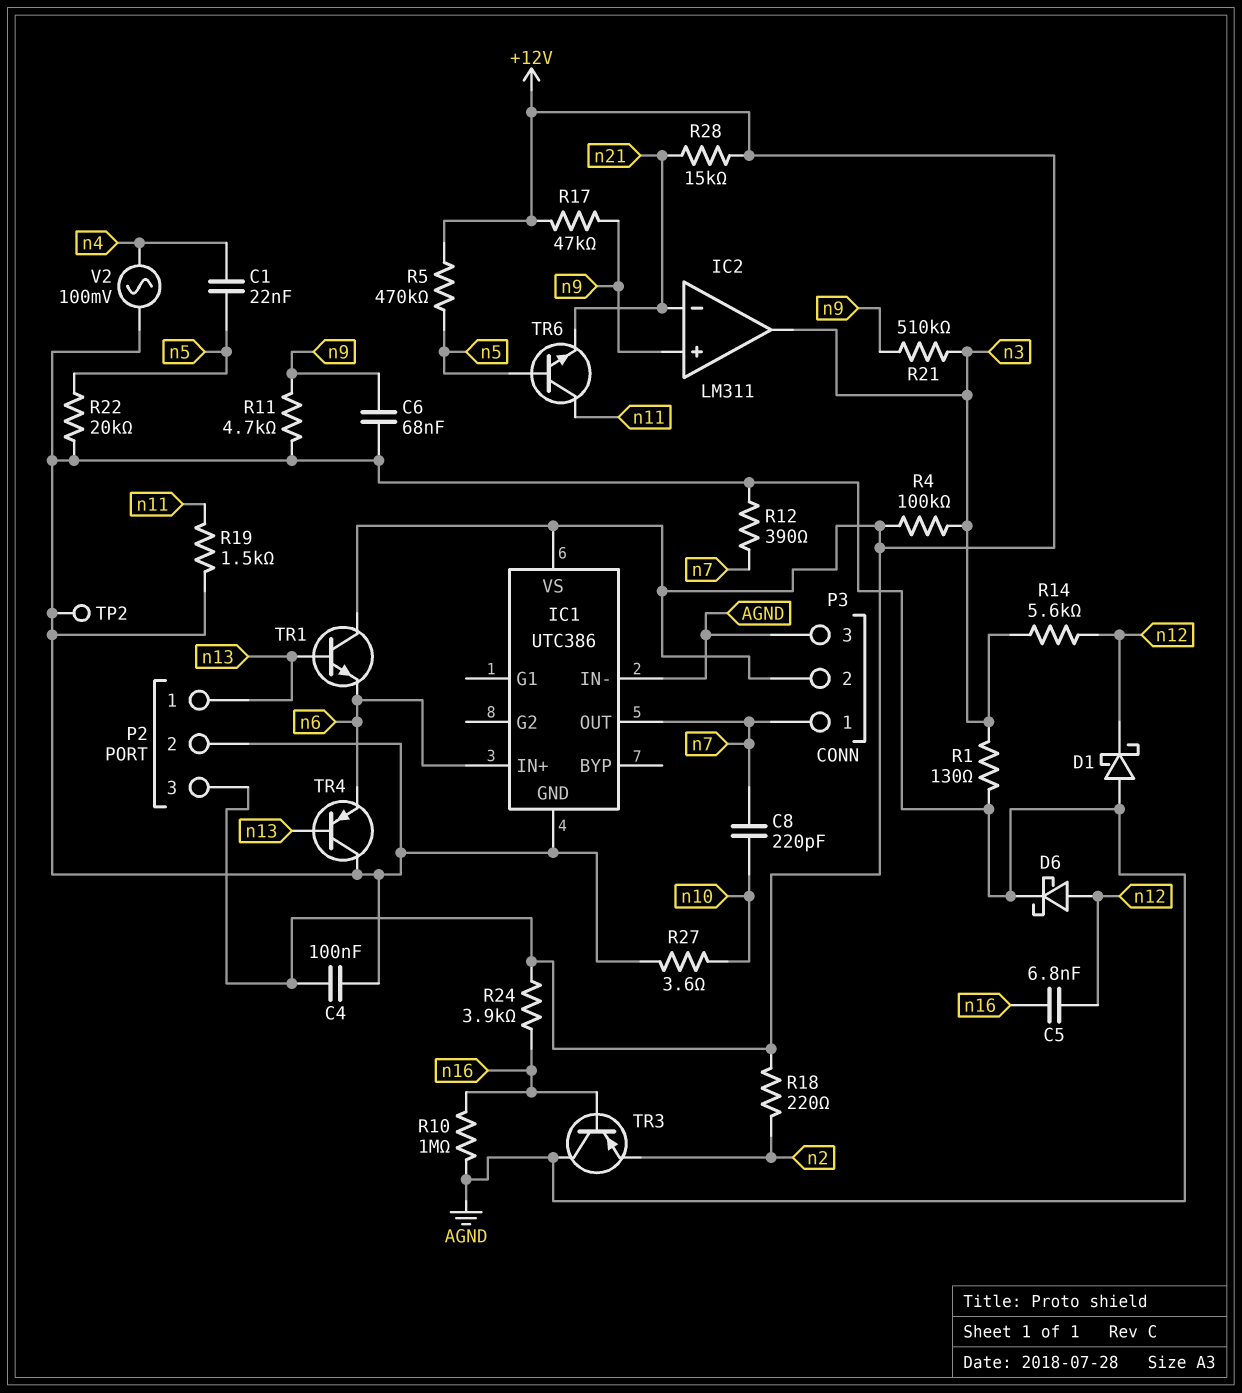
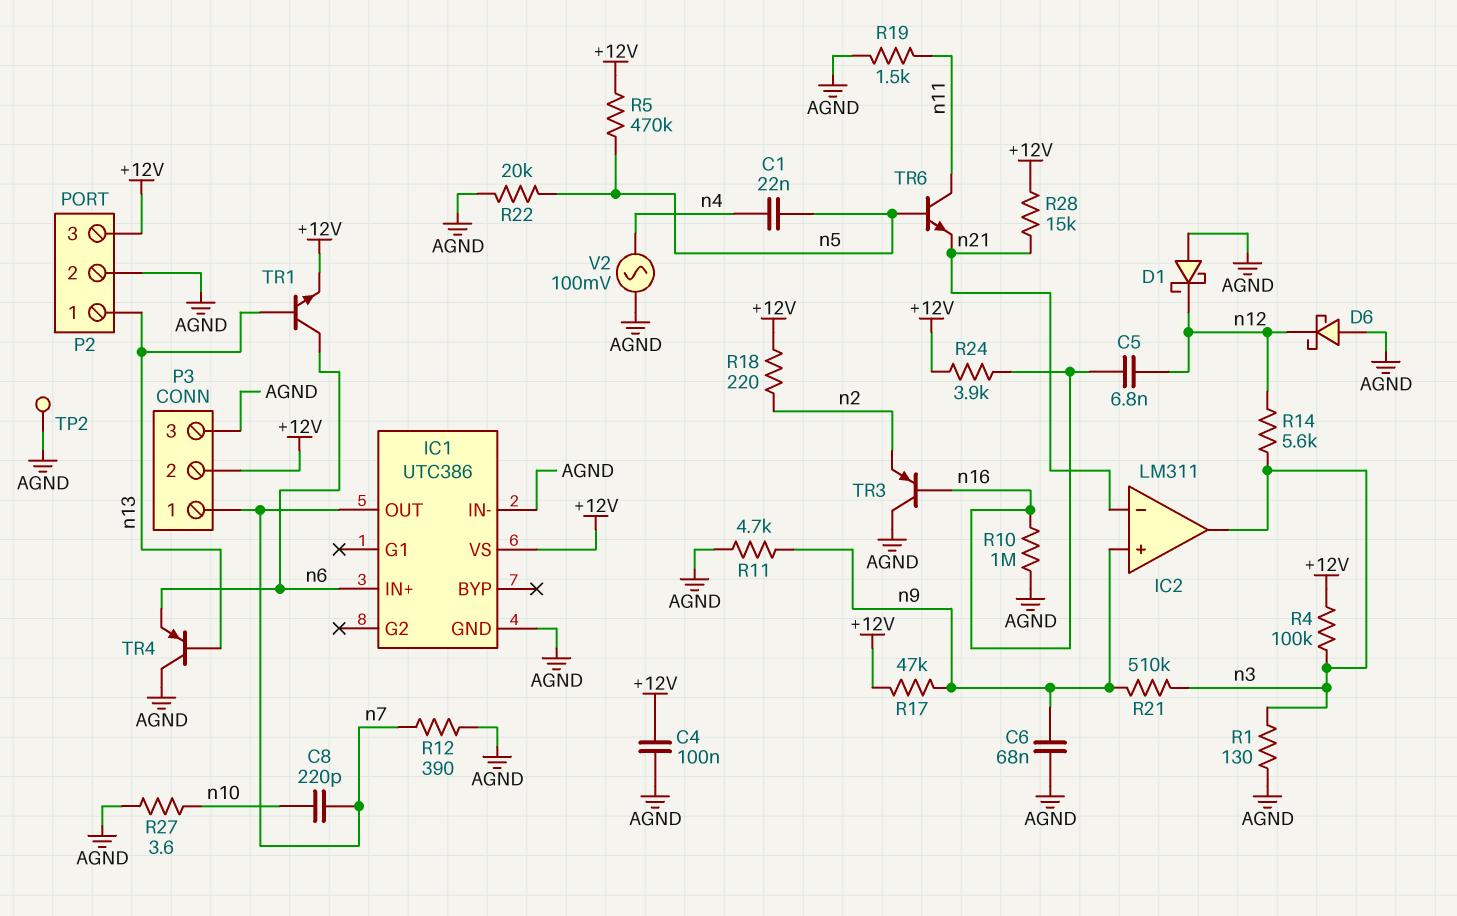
D6: schottky (A n12, K AGND) -> schottky (A AGND, K n12)
TR1: NPN (B n13, C +12V, E n6) -> NPN (B n13, C n6, E +12V)

